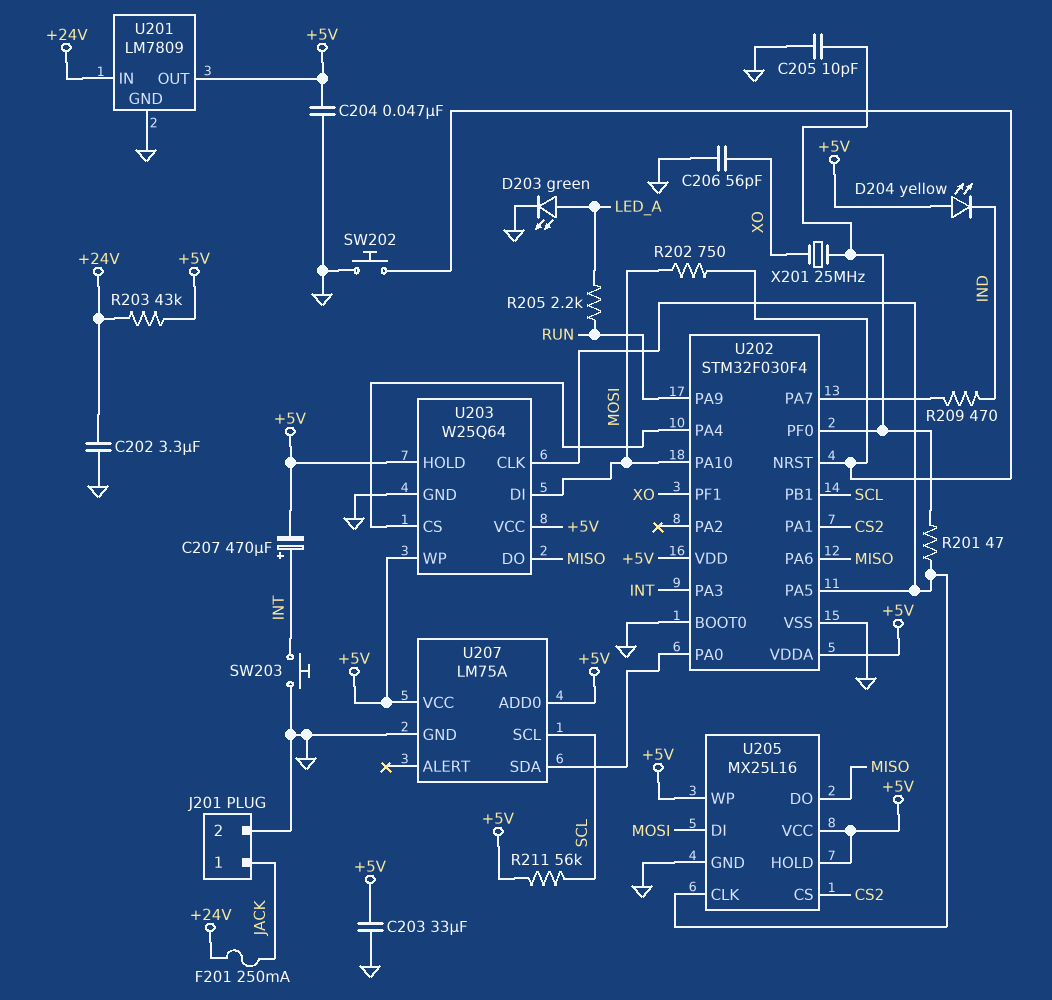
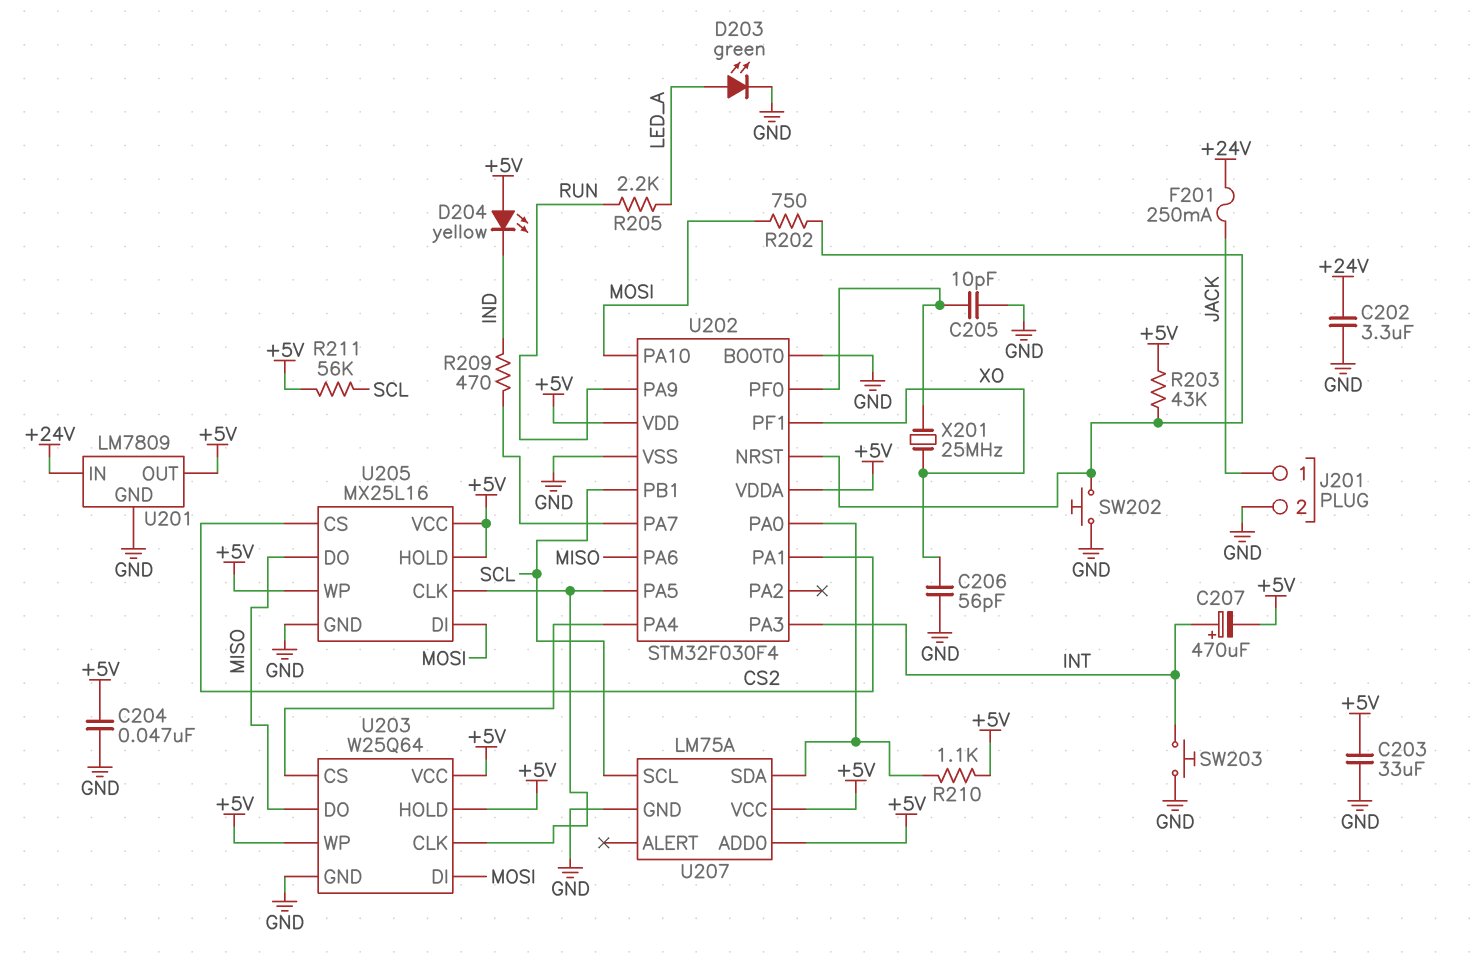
R201: 47 (U202/PA5, U202/PF0) -> none
R203: 43k (+5V, +24V) -> 43k (+5V, U202/NRST)
R210: none -> 1.1k (+5V, U202/PA0)

